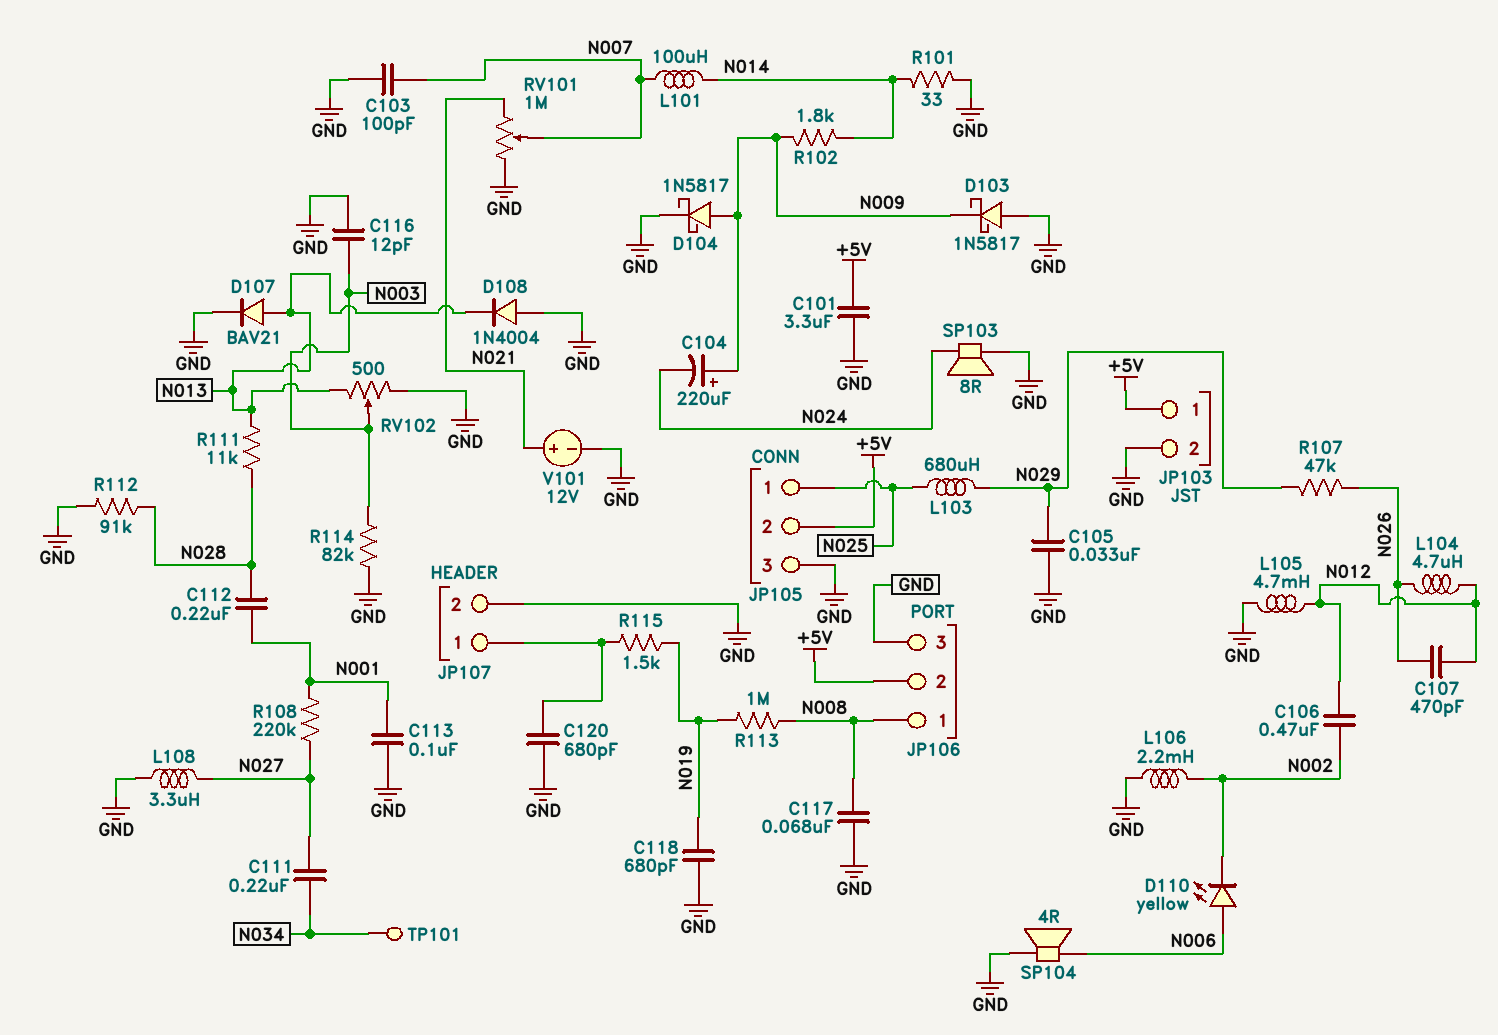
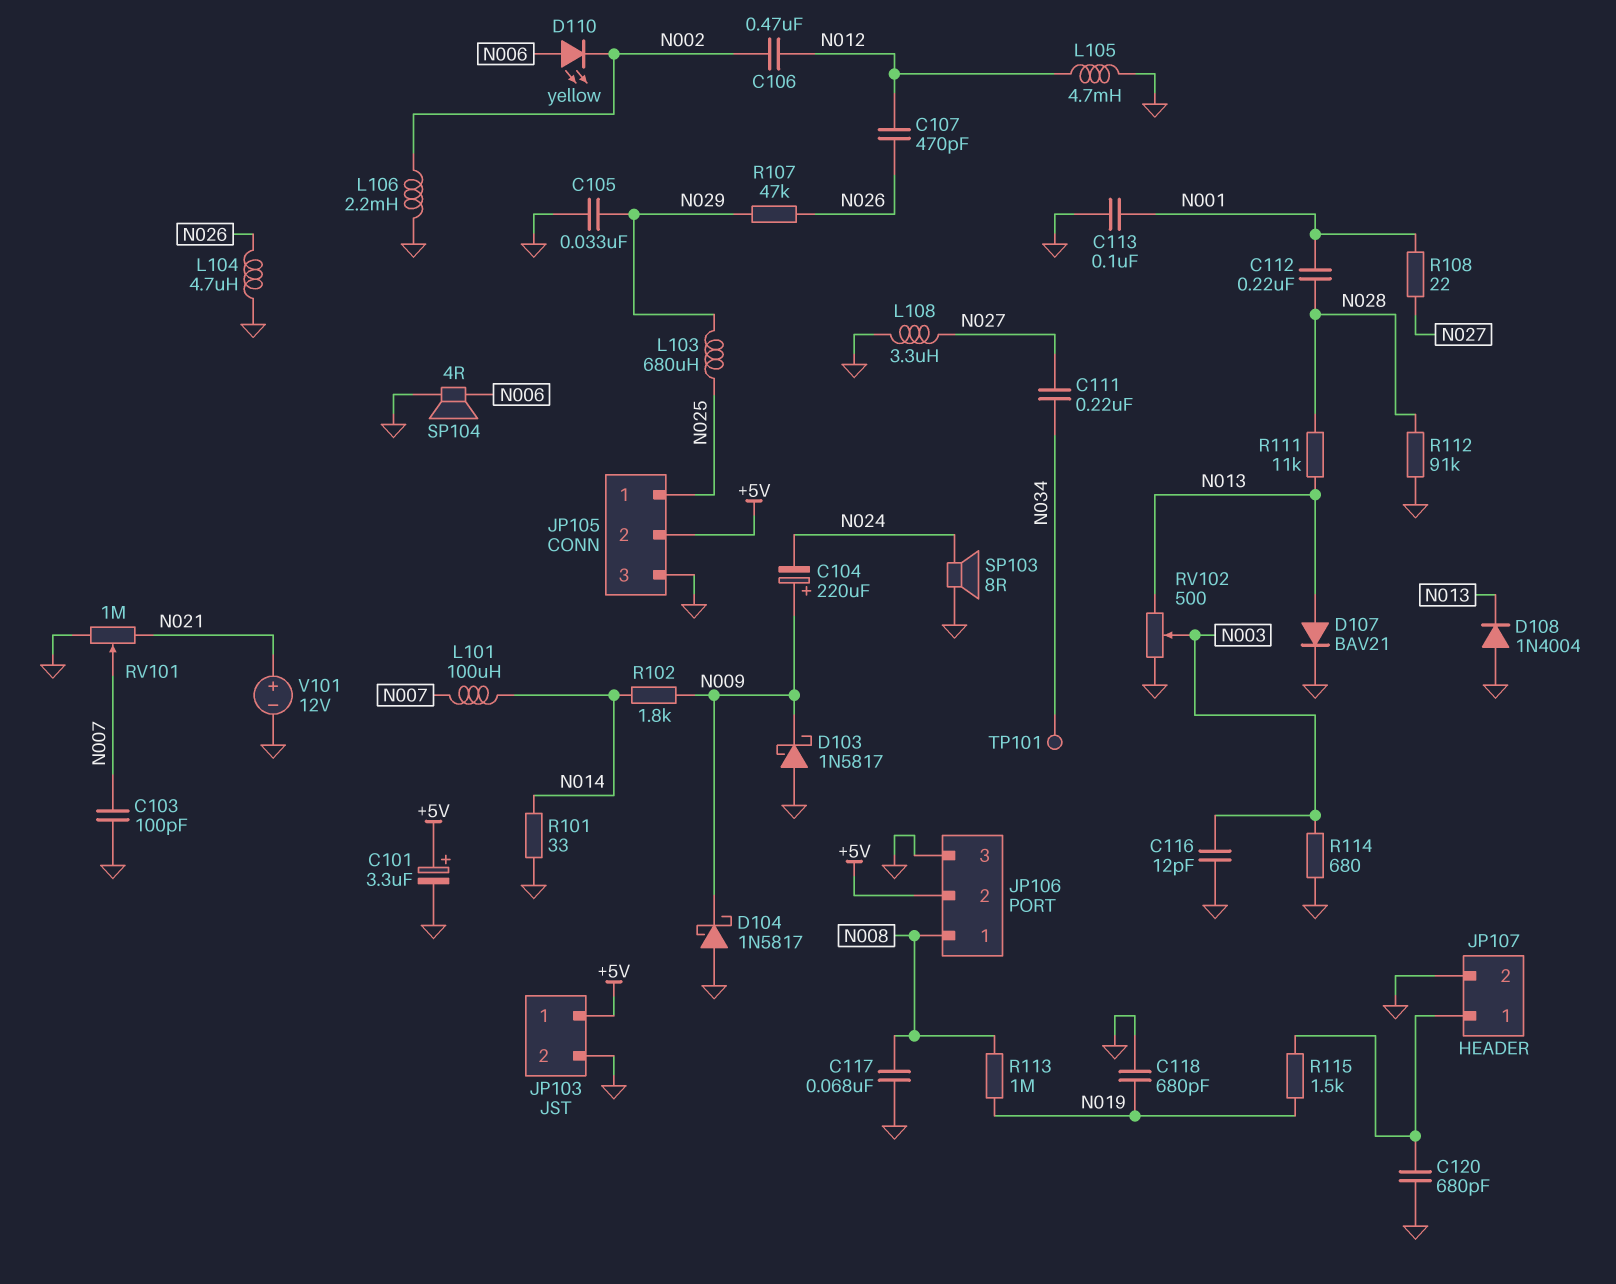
C101: 3.3uF (+5V, GND) -> 3.3uF (plus +5V, minus GND)
D104: schottky 1N5817 (A N009, K GND) -> schottky 1N5817 (A GND, K N009)
L104: 4.7uH (N012, N026) -> 4.7uH (GND, N026)
R108: 220k (N001, N027) -> 22 (N001, N027)
R114: 82k (GND, N003) -> 680 (GND, N003)

